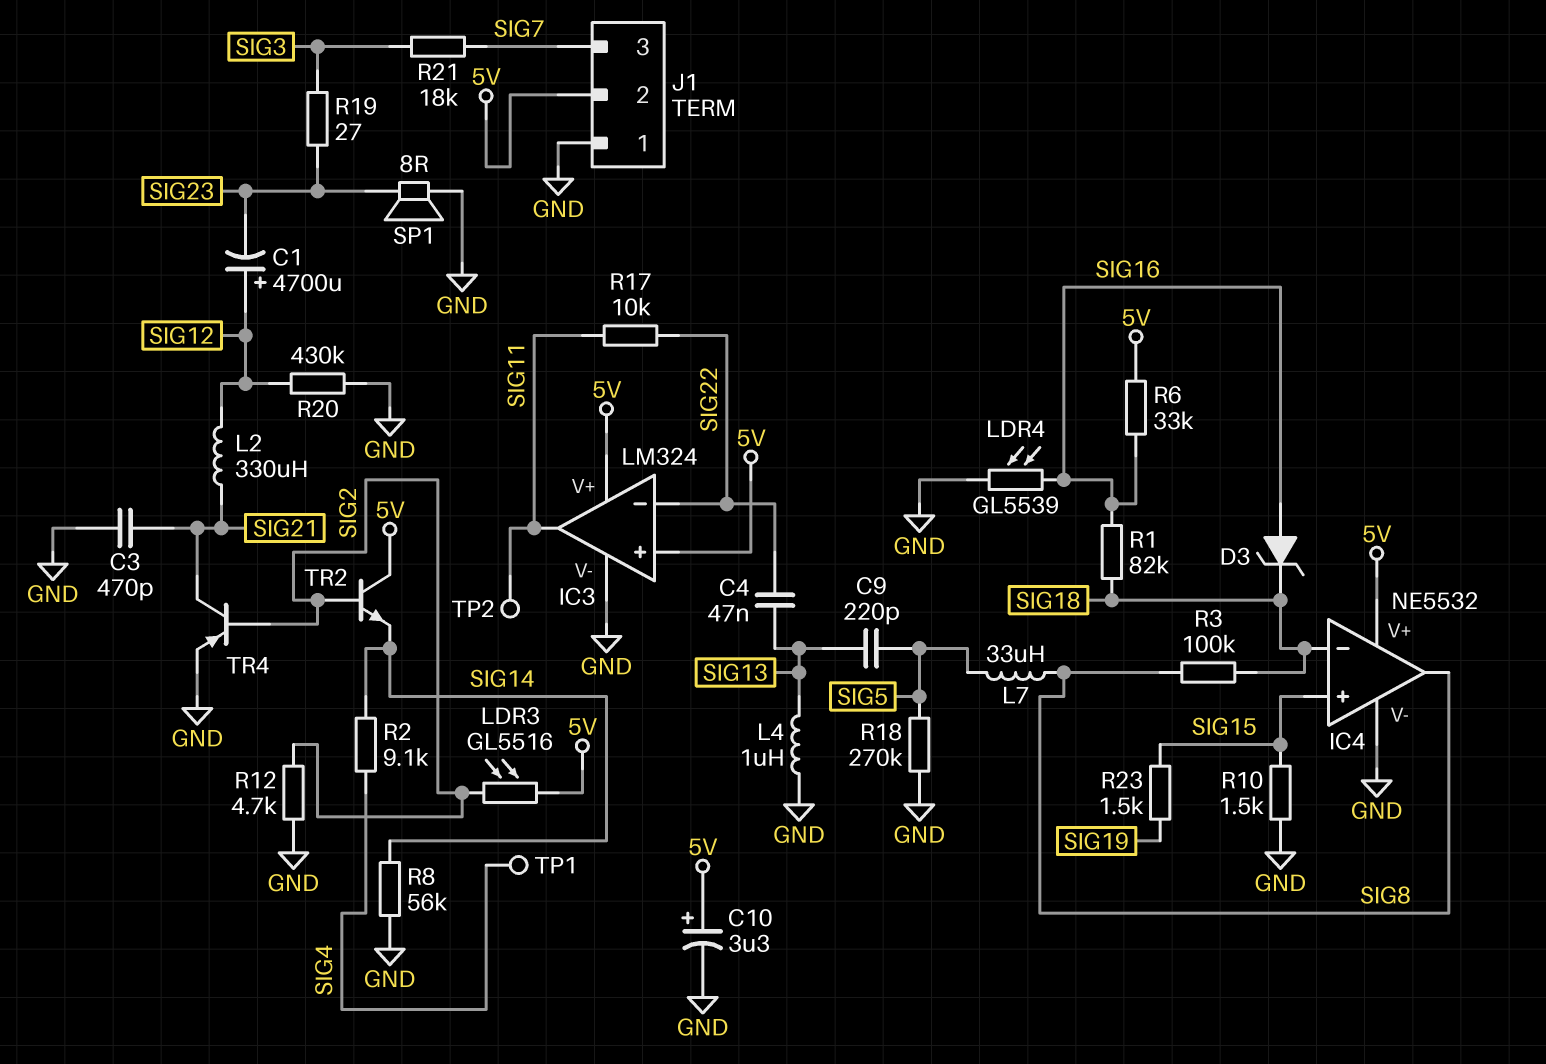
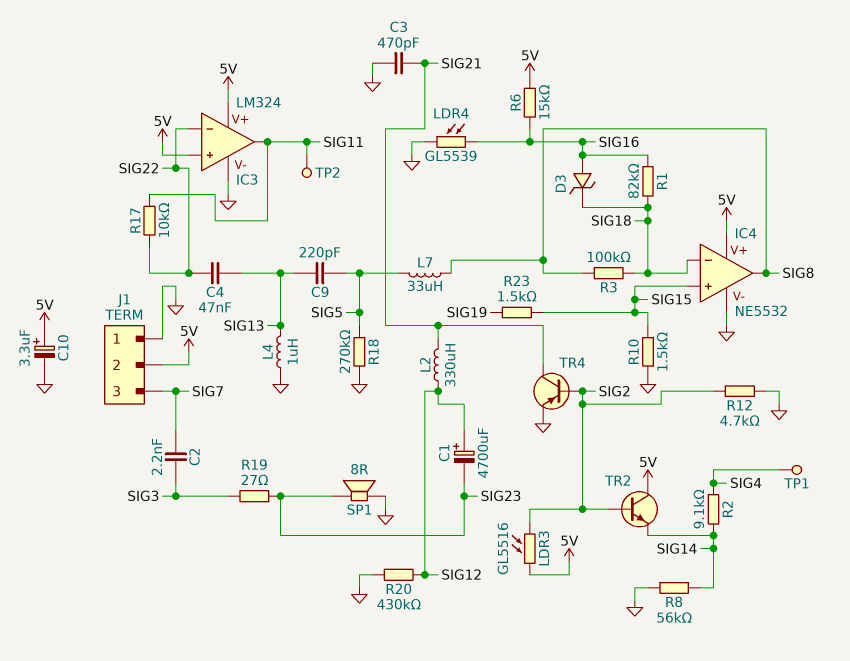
C2: none -> 2.2nF (SIG3, SIG7)
R6: 33k (5V, SIG16) -> 15k (5V, SIG16)
R21: 18k (SIG3, SIG7) -> none

